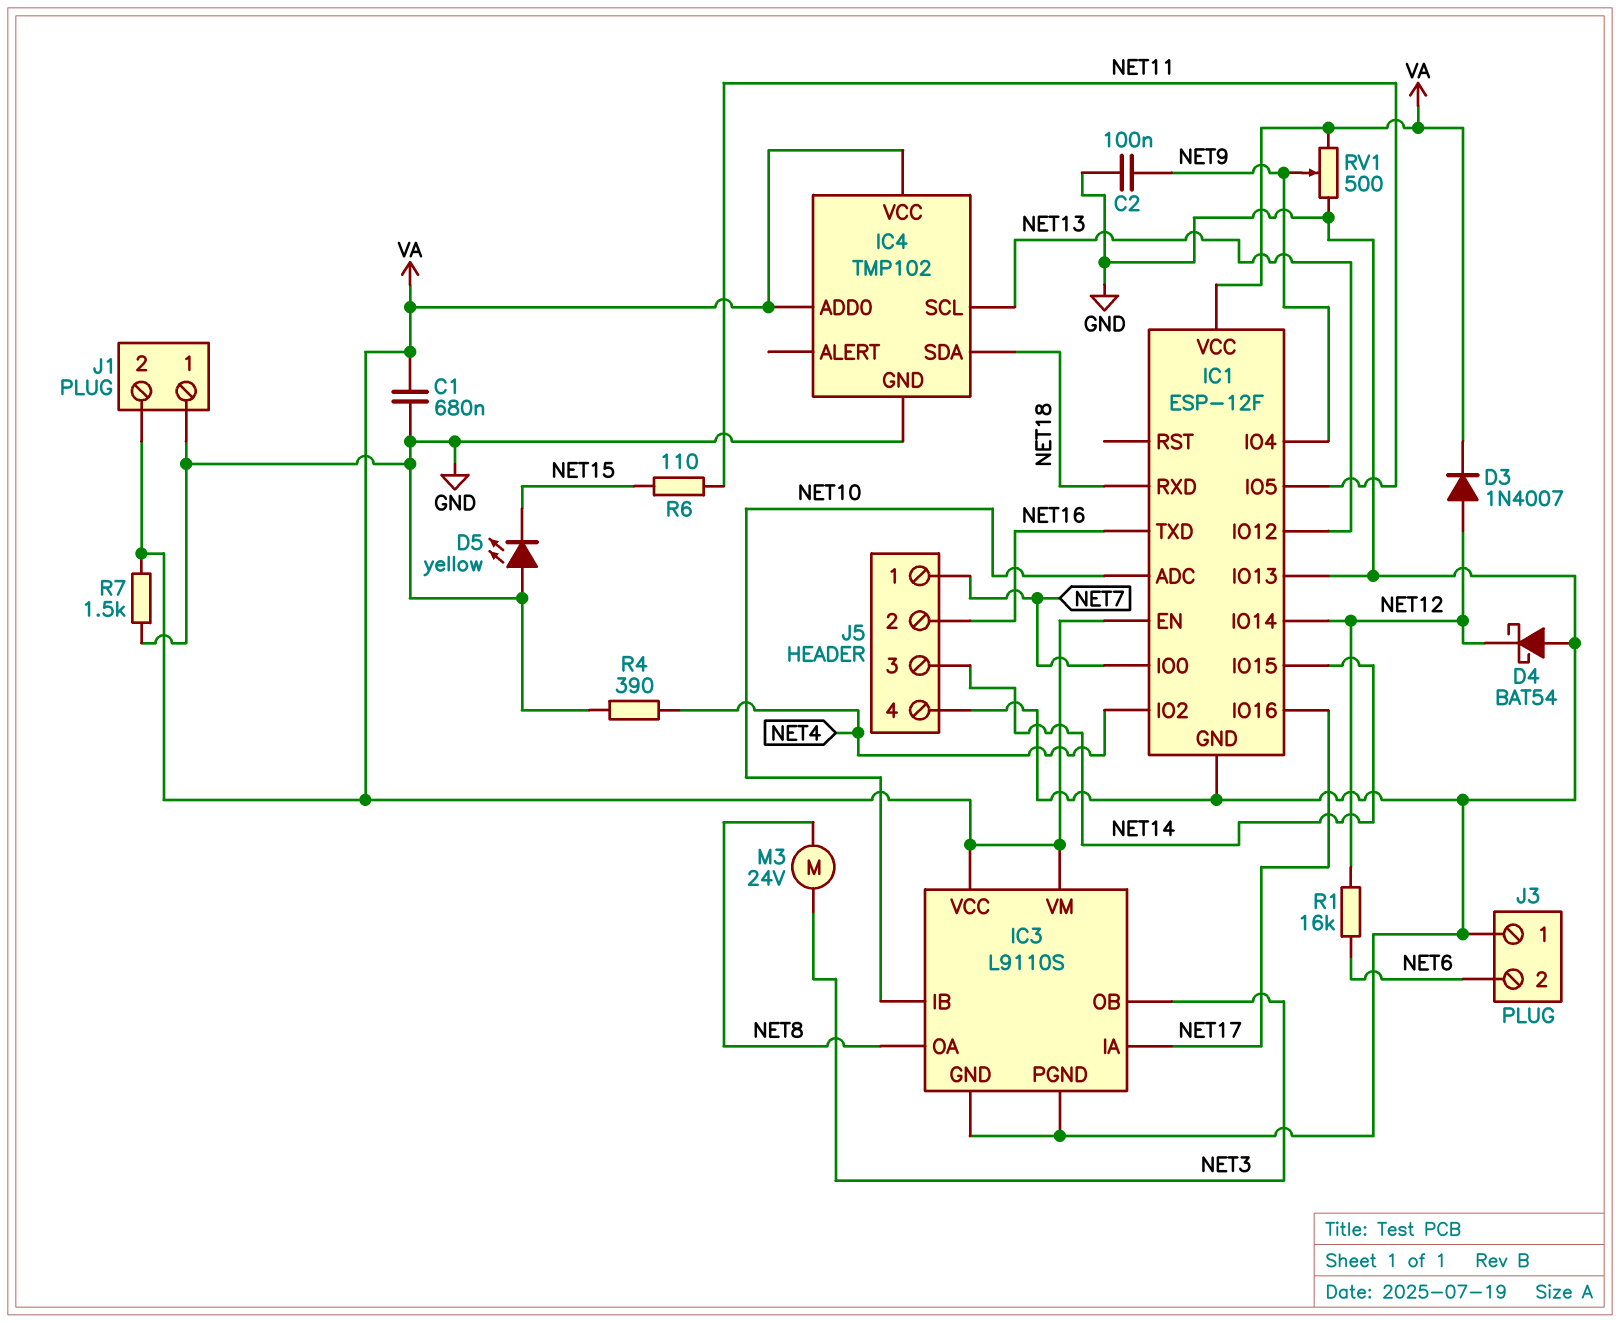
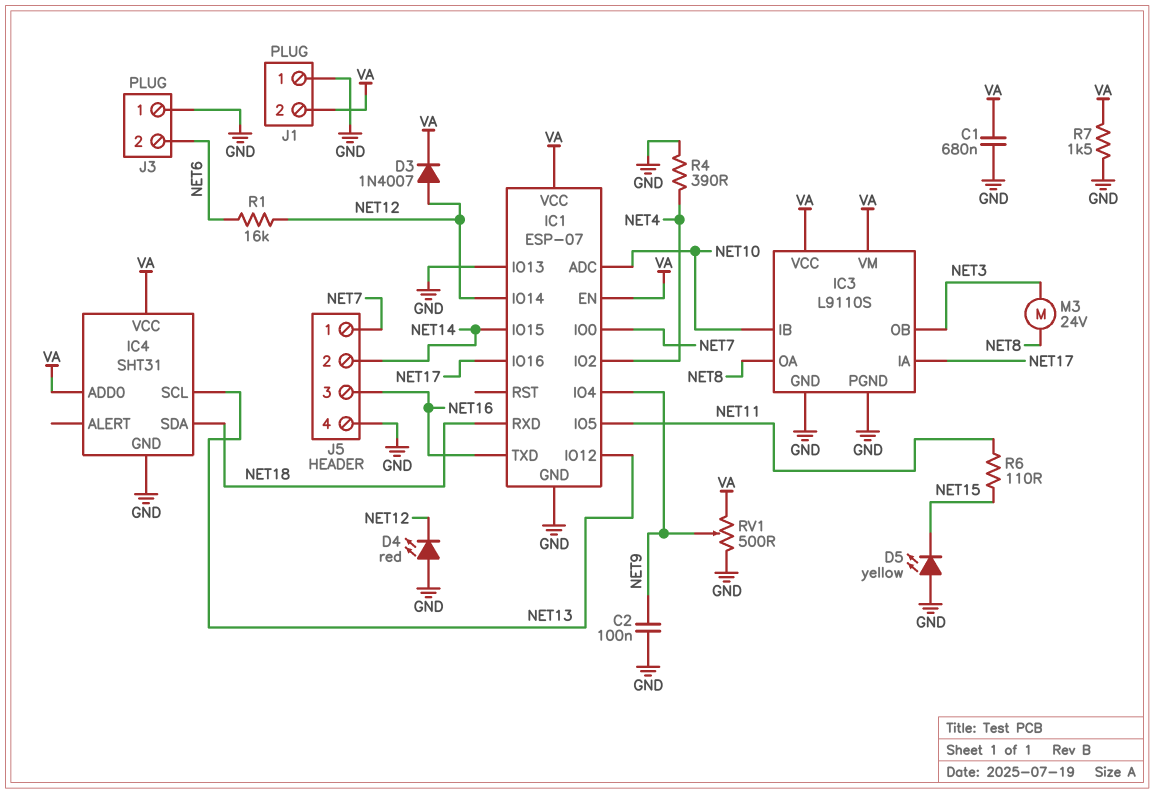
D4: schottky BAT54 (A GND, K NET12) -> LED red (A GND, K NET12)
IC1: ESP-12F -> ESP-07
IC4: TMP102 -> SHT31
J5 pin 2: NET16 -> NET14
J5 pin 3: NET14 -> NET16

